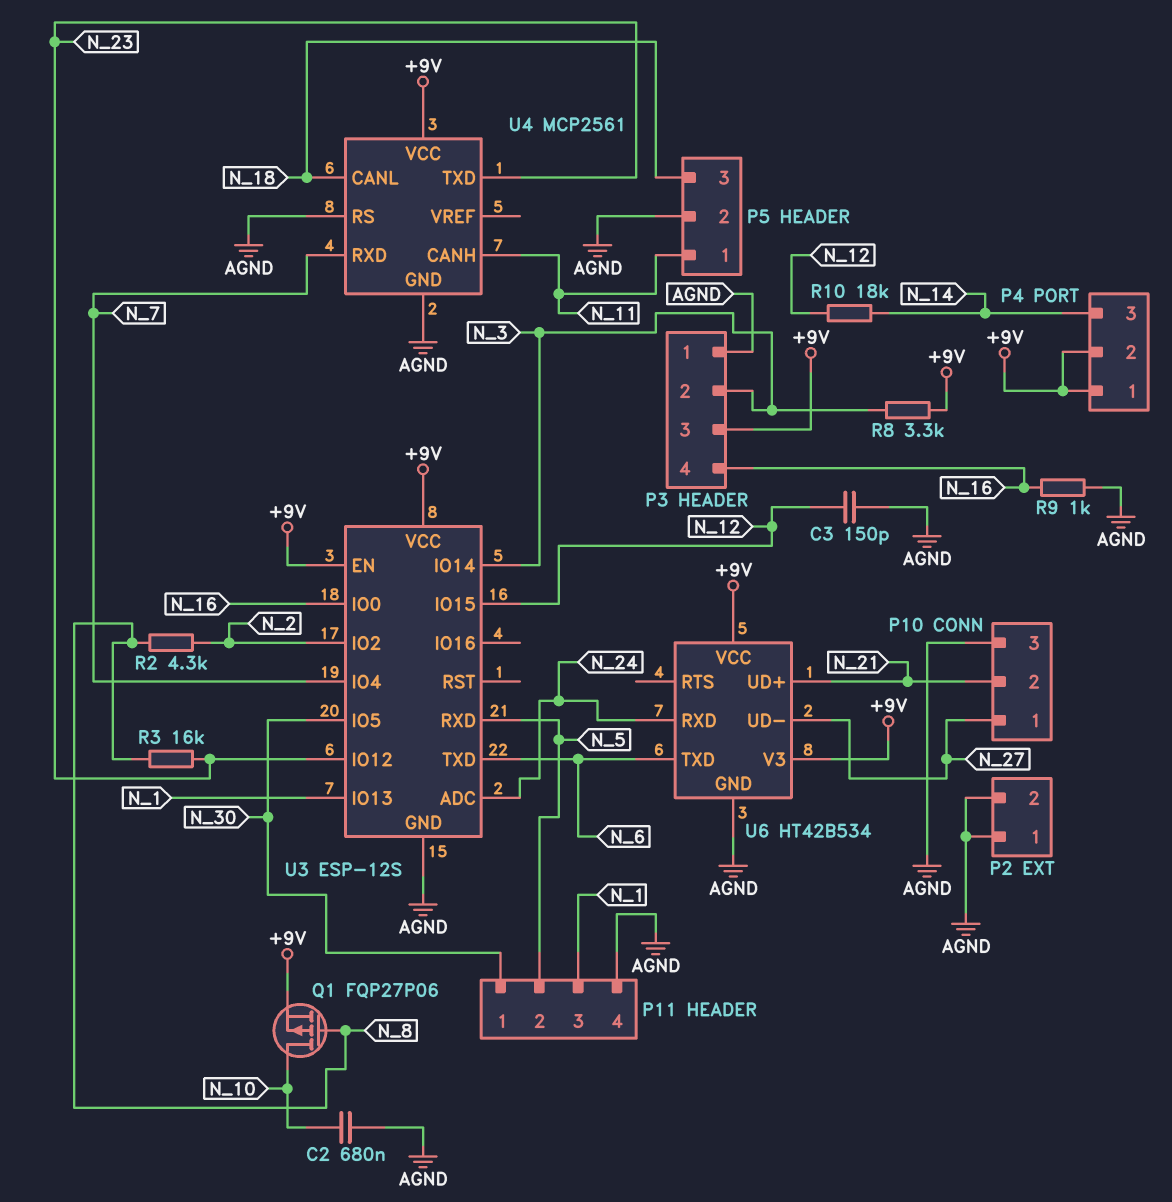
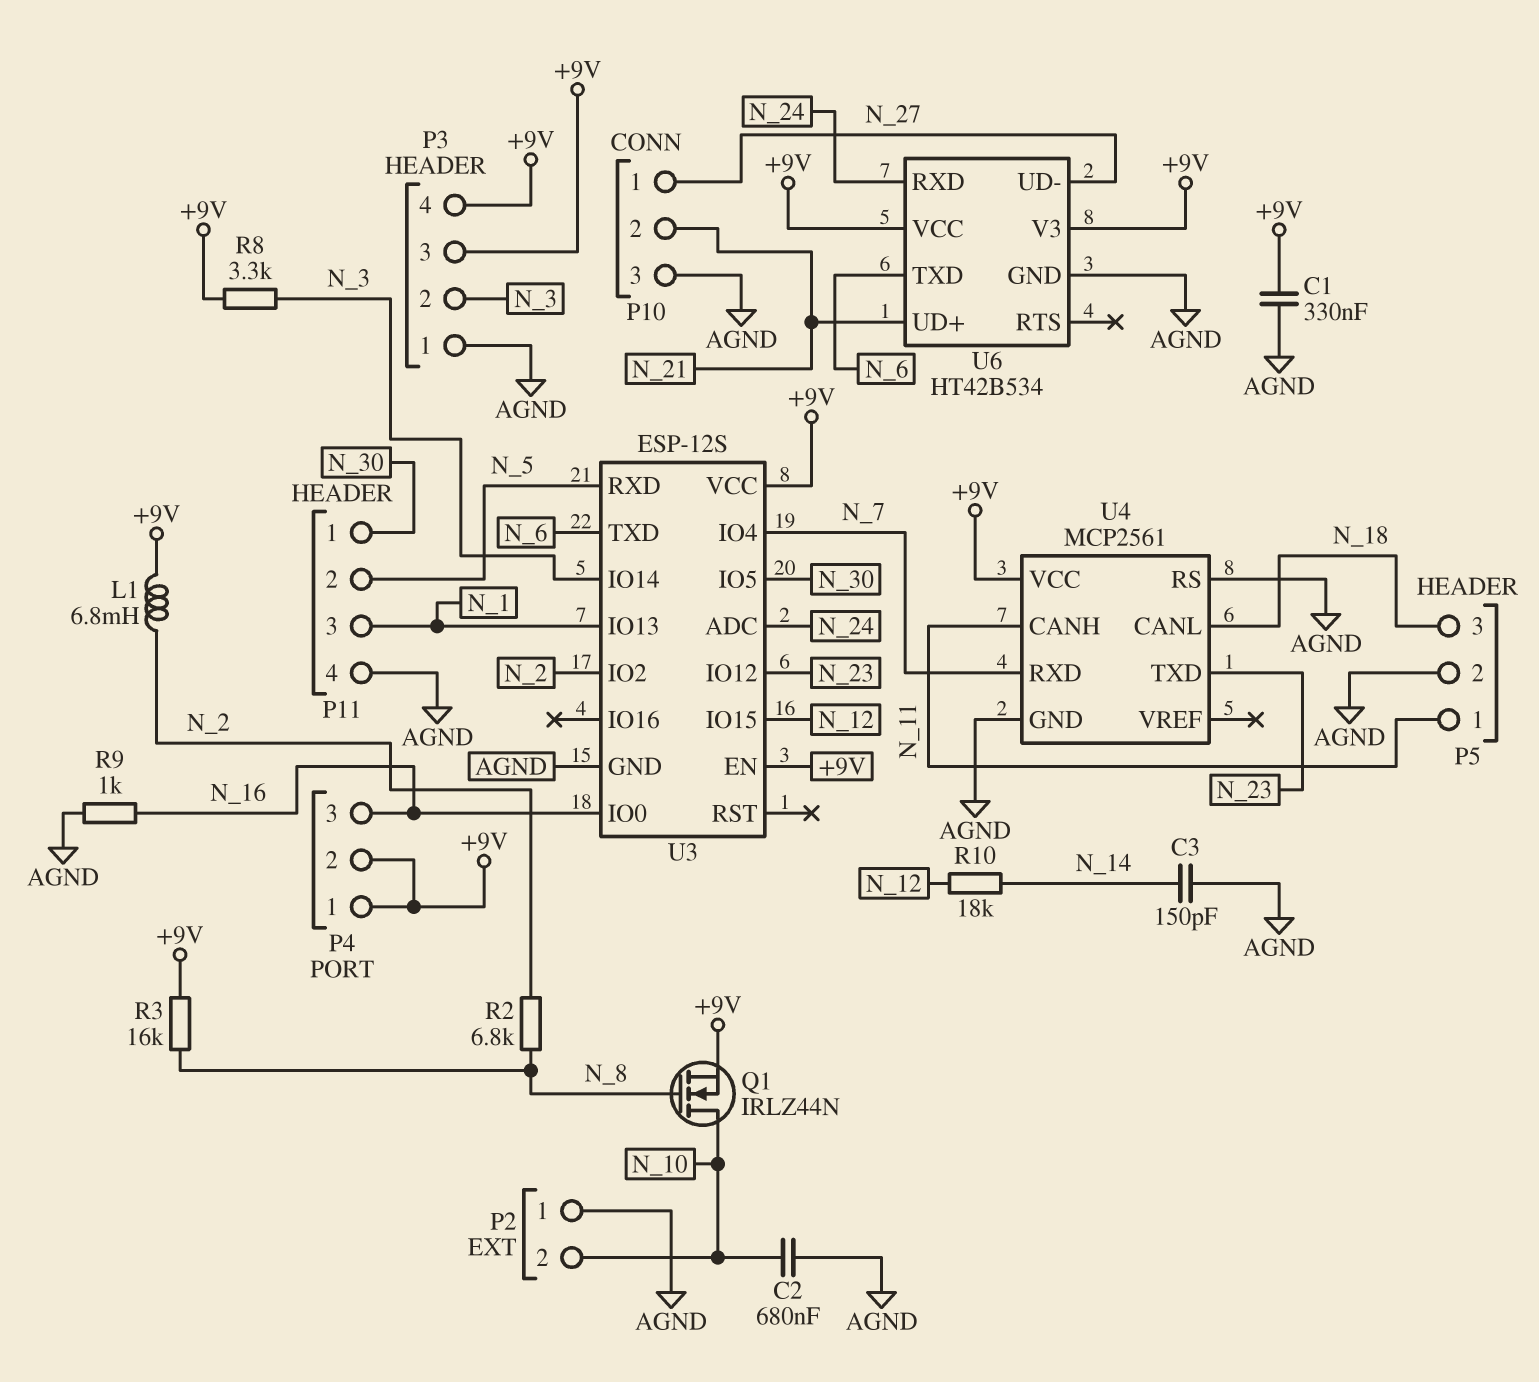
C1: none -> 330nF (+9V, AGND)
C3: 150pF (AGND, N_12) -> 150pF (AGND, N_14)
L1: none -> 6.8mH (+9V, N_2)
P2 pin 2: AGND -> N_10
P3 pin 4: N_16 -> +9V
P4 pin 3: N_14 -> N_16
Q1: PMOS FQP27P06 (G N_8, D N_10, S +9V) -> NMOS IRLZ44N (G N_8, D N_10, S +9V)
R2: 4.3k (N_2, N_8) -> 6.8k (N_2, N_8)
R3: 16k (N_8, N_23) -> 16k (+9V, N_8)

